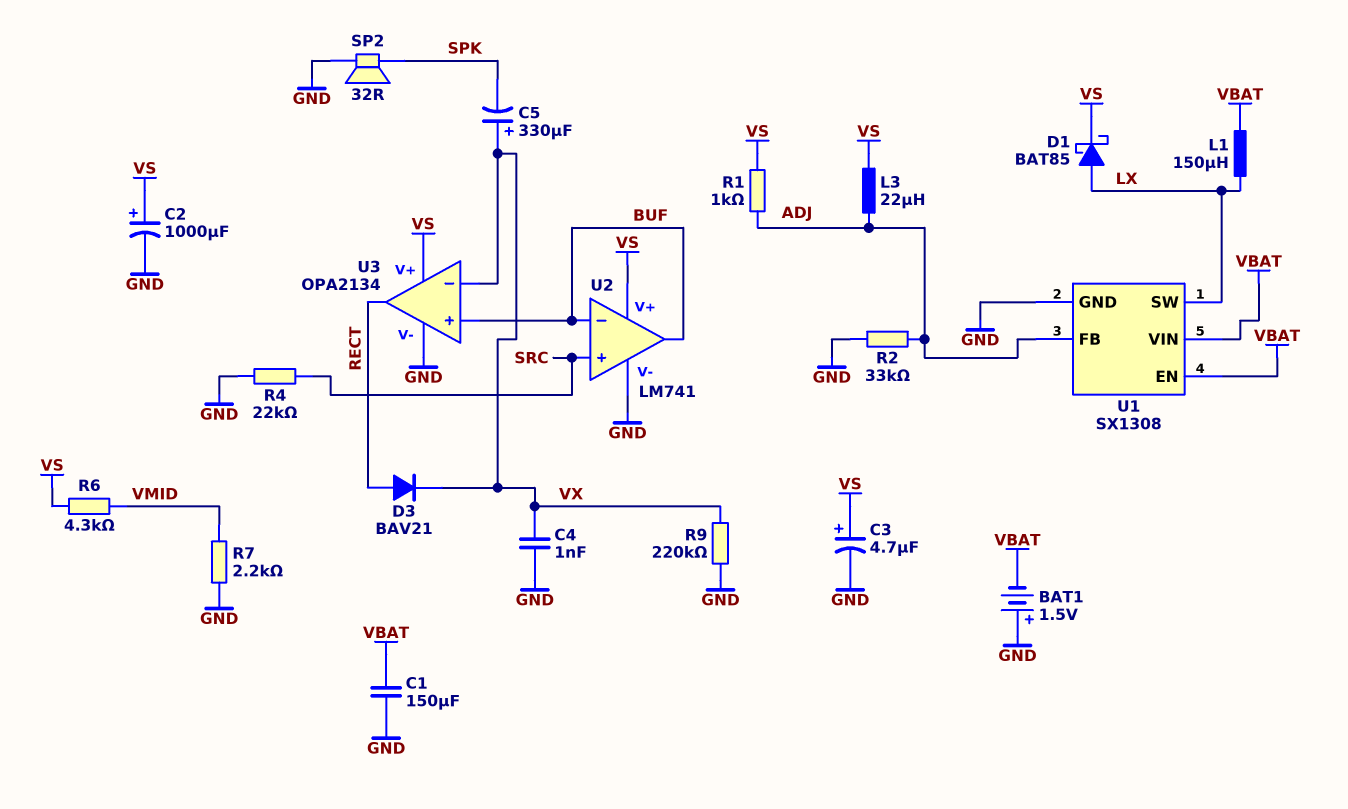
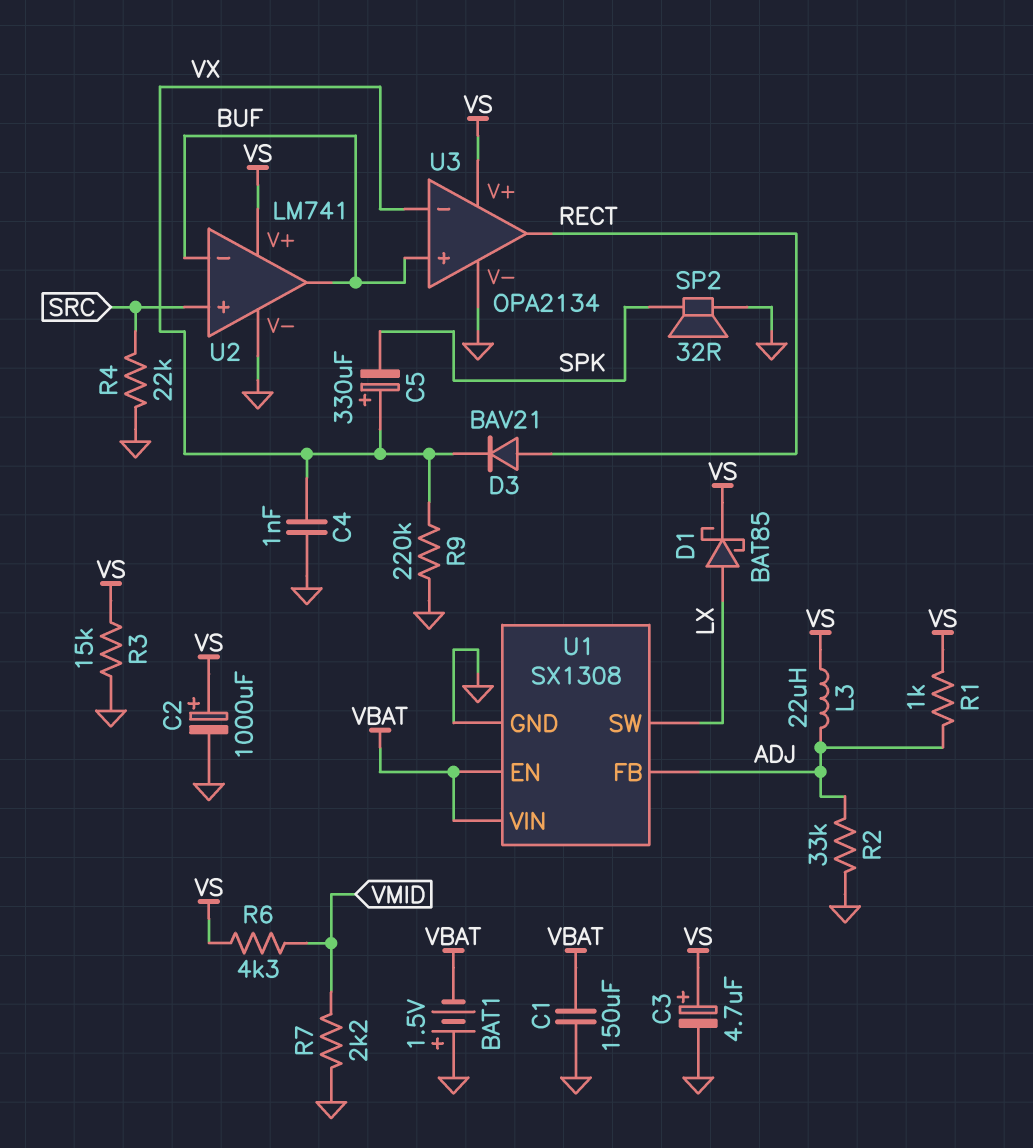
L1: 150uH (LX, VBAT) -> none
R3: none -> 15k (GND, VS)

